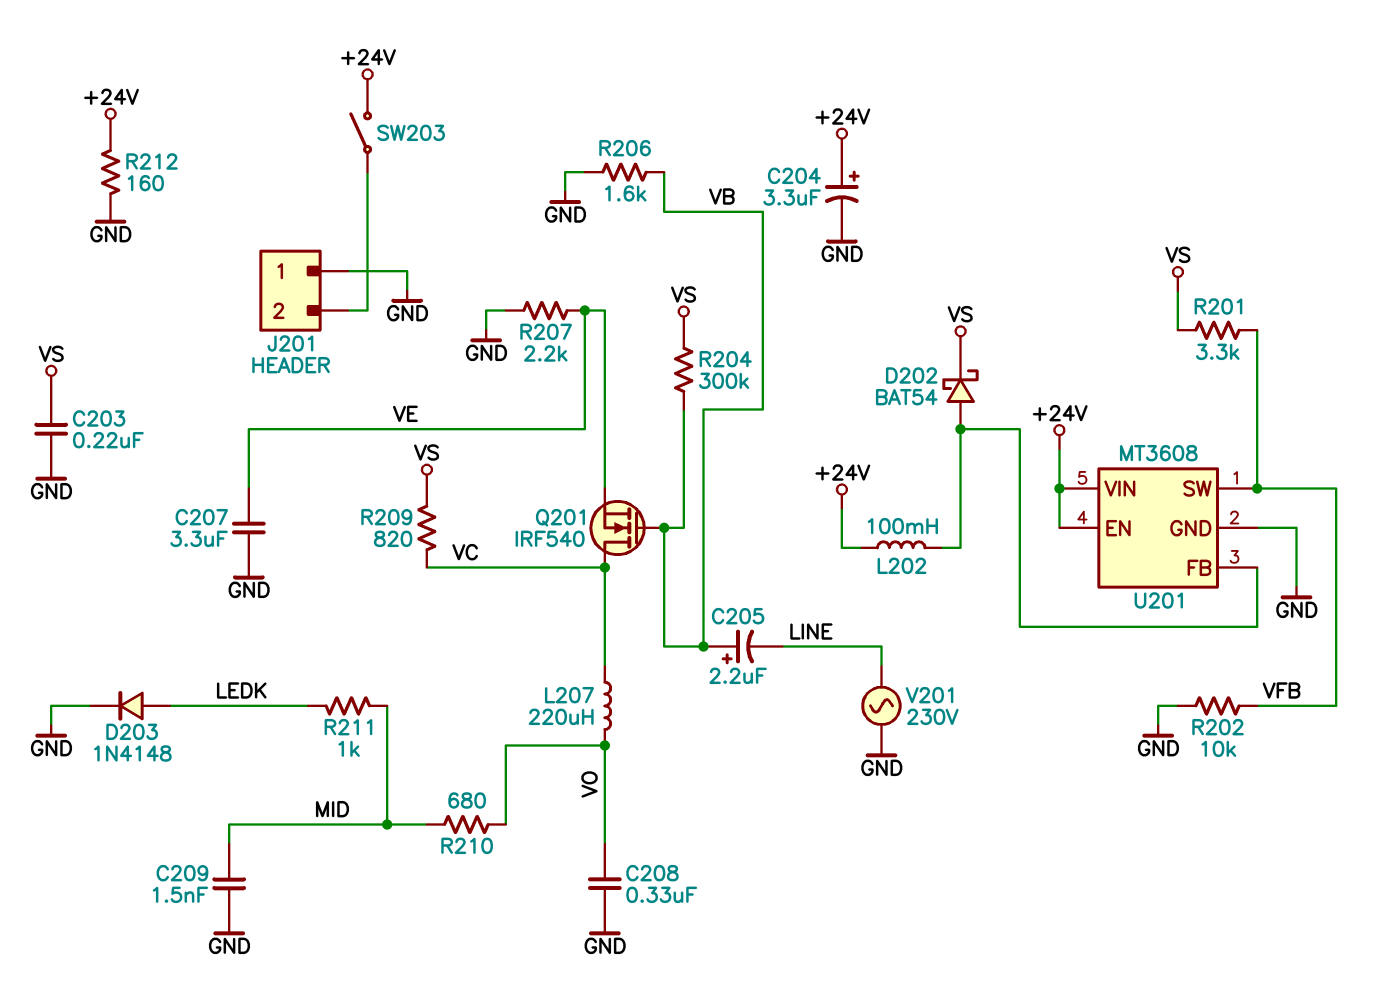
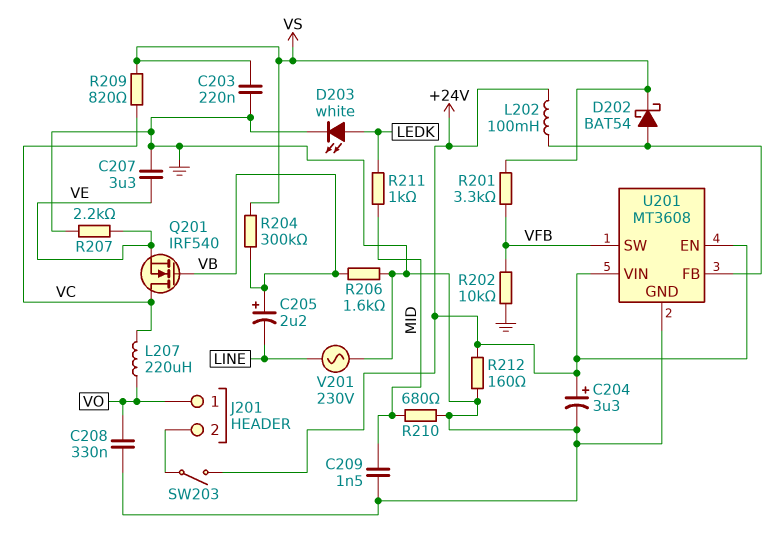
D203: diode 1N4148 (A LEDK, K GND) -> LED white (A LEDK, K GND)
J201 pin 1: GND -> VO
R210: 680 (MID, VO) -> 680 (GND, MID)

